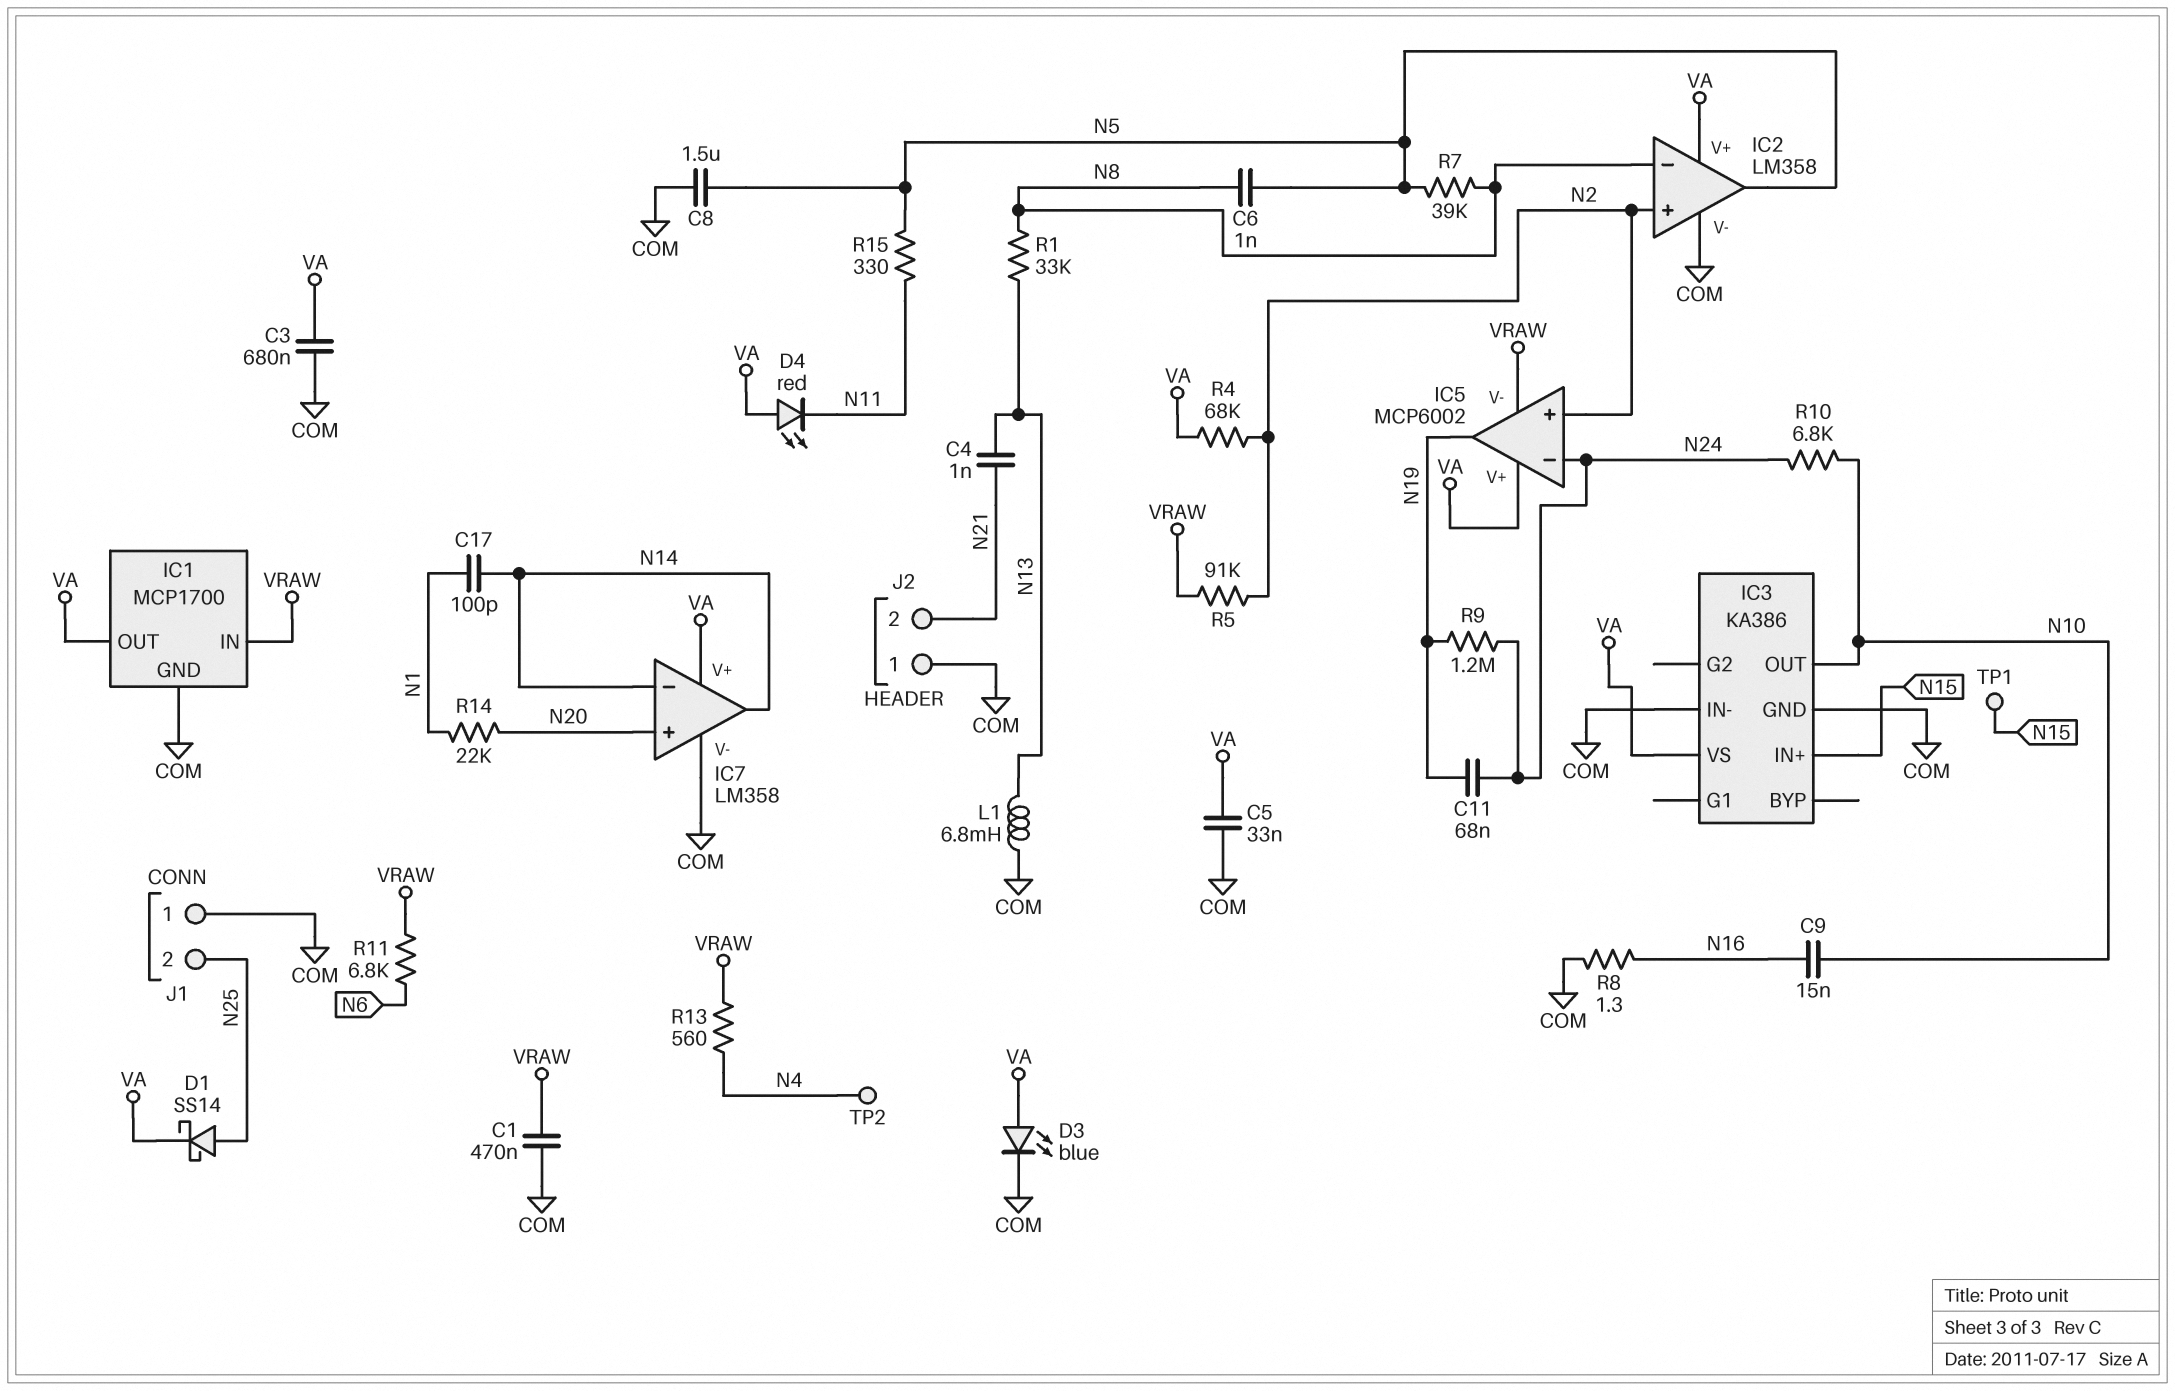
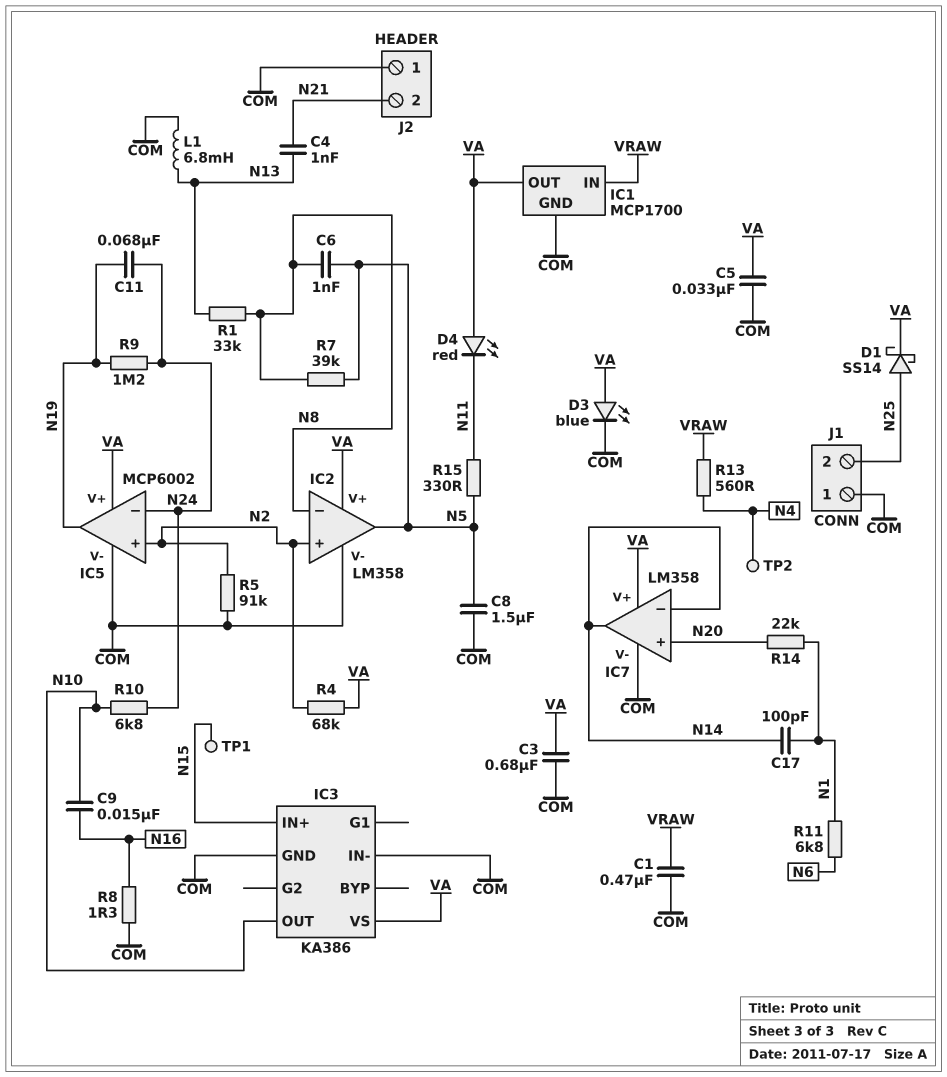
IC5 pin V-: VRAW -> COM
R5: 91k (N2, VRAW) -> 91k (COM, N2)
R11: 6.8k (N6, VRAW) -> 6.8k (N1, N6)

